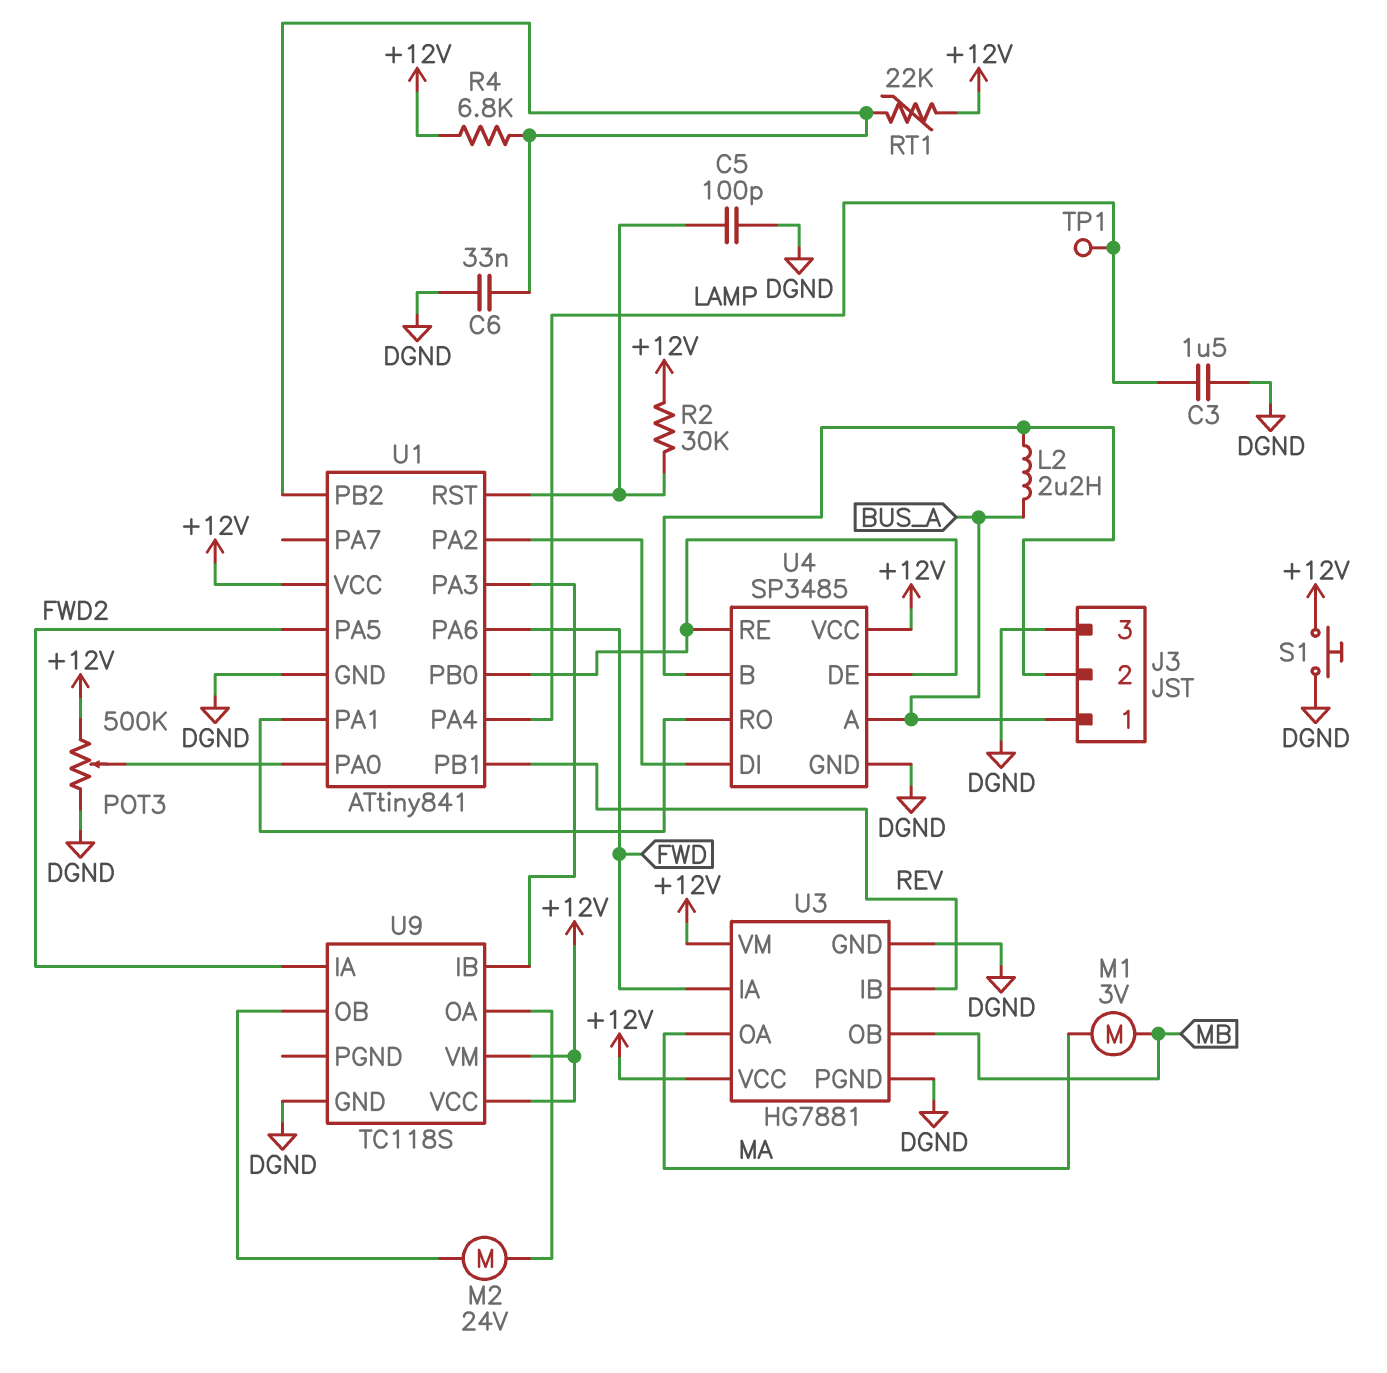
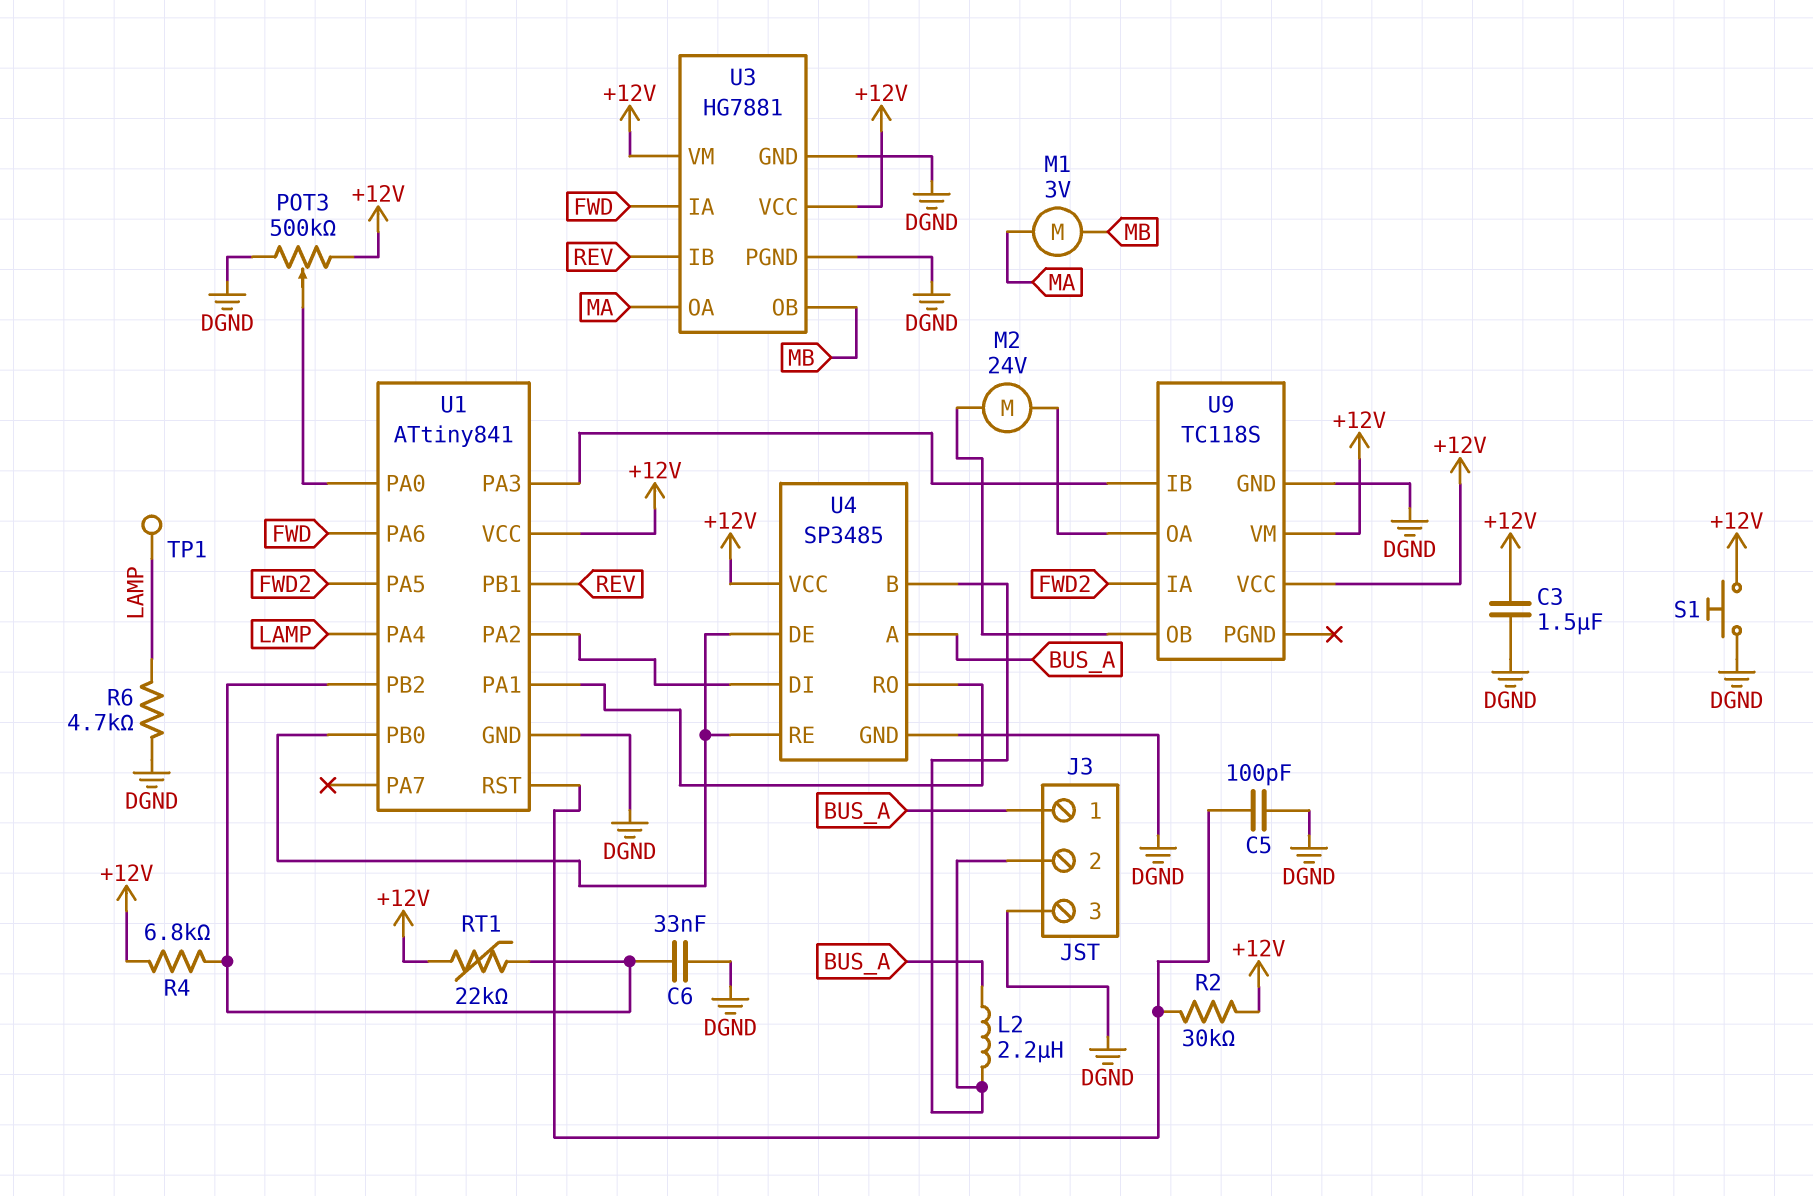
C3: 1.5uF (DGND, LAMP) -> 1.5uF (+12V, DGND)
R6: none -> 4.7k (DGND, LAMP)

